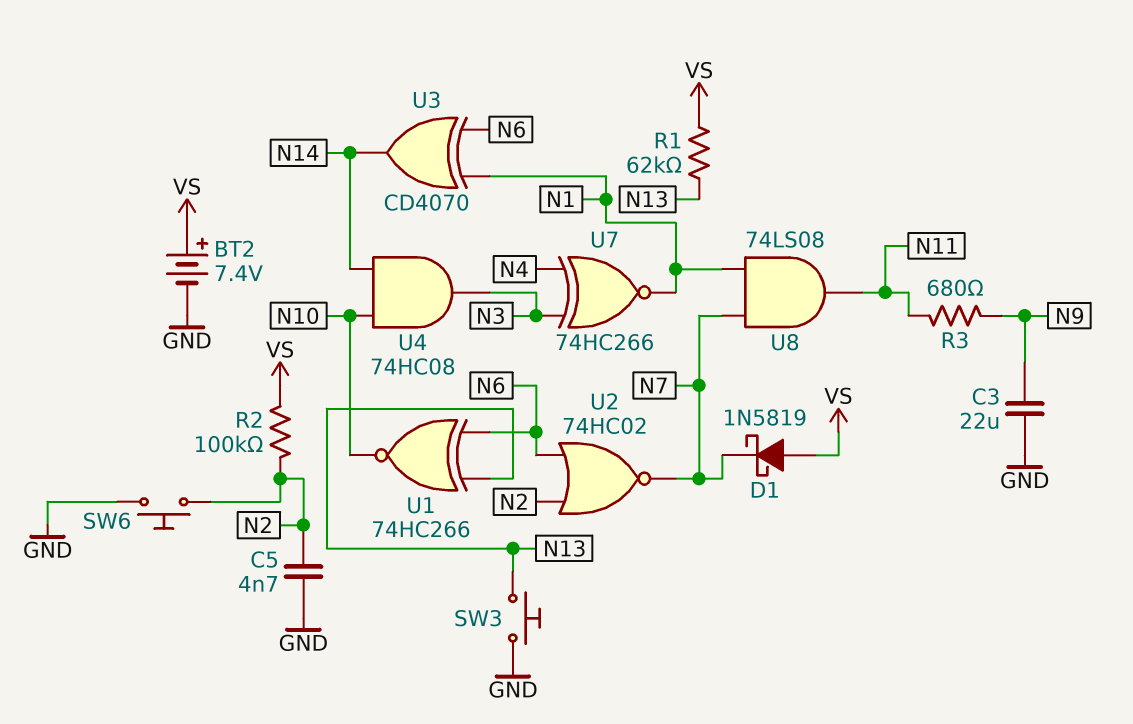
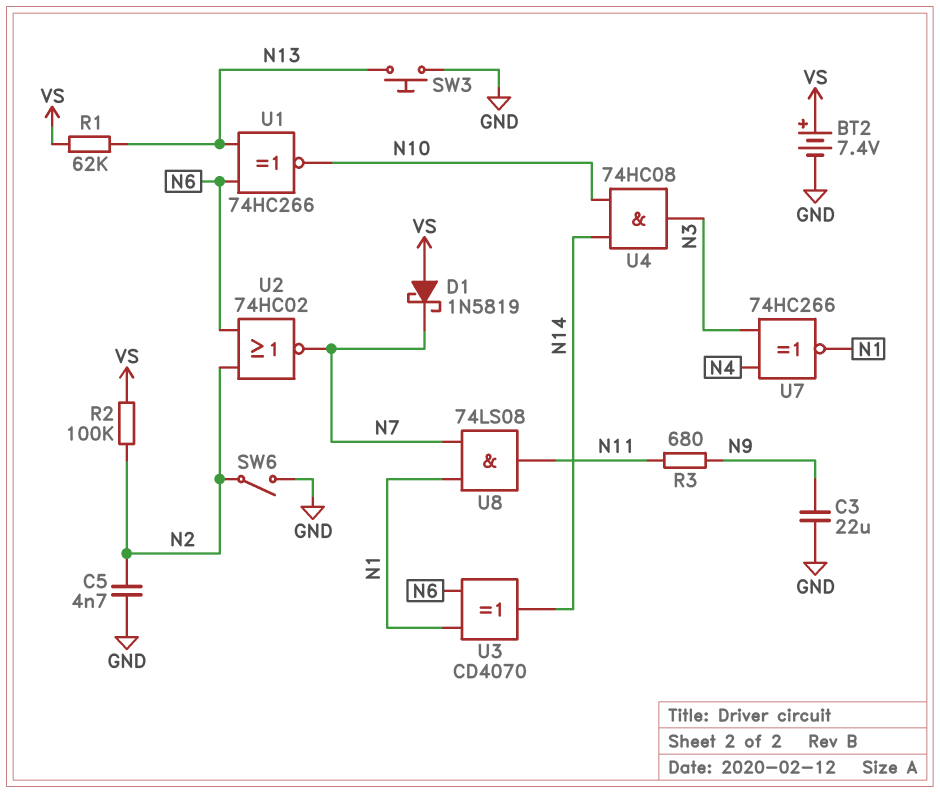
SW6: button (GND, N2) -> switch (GND, N2)

